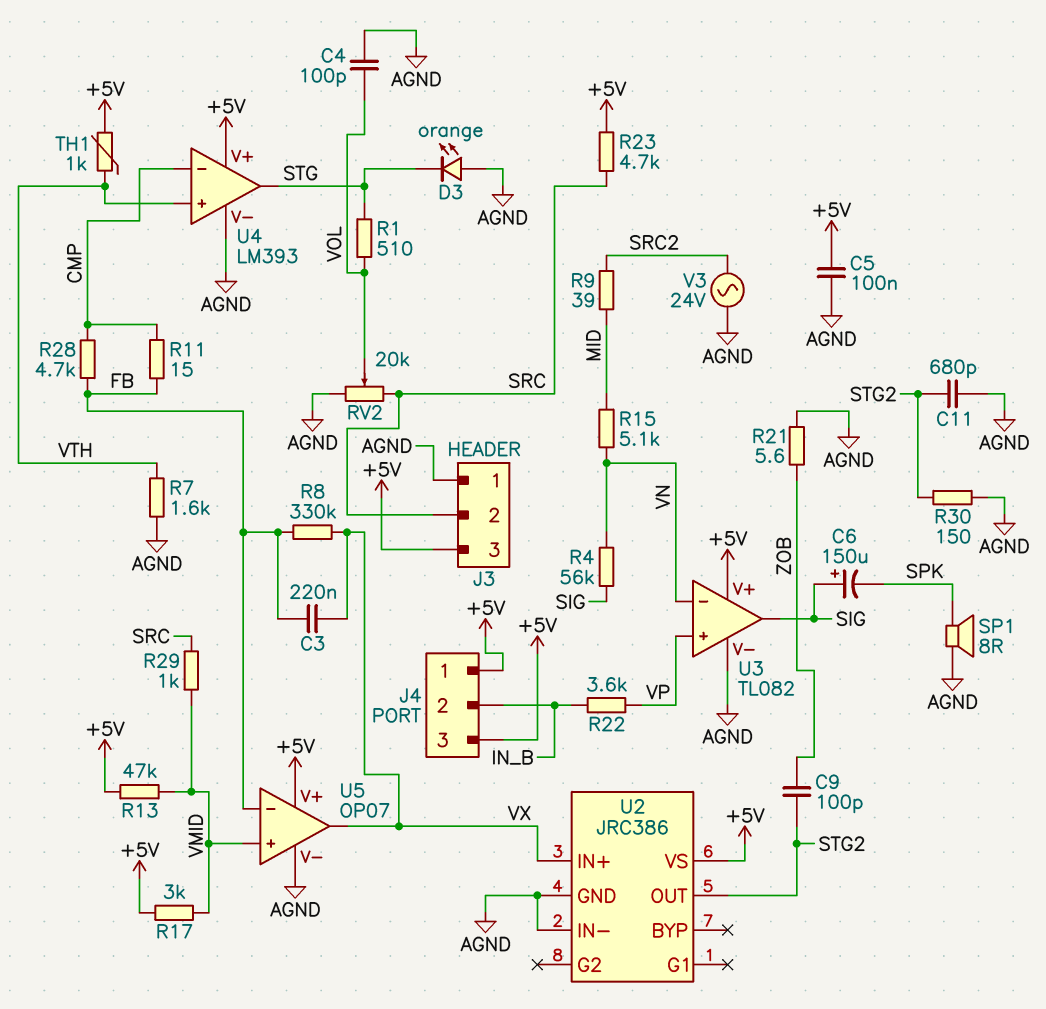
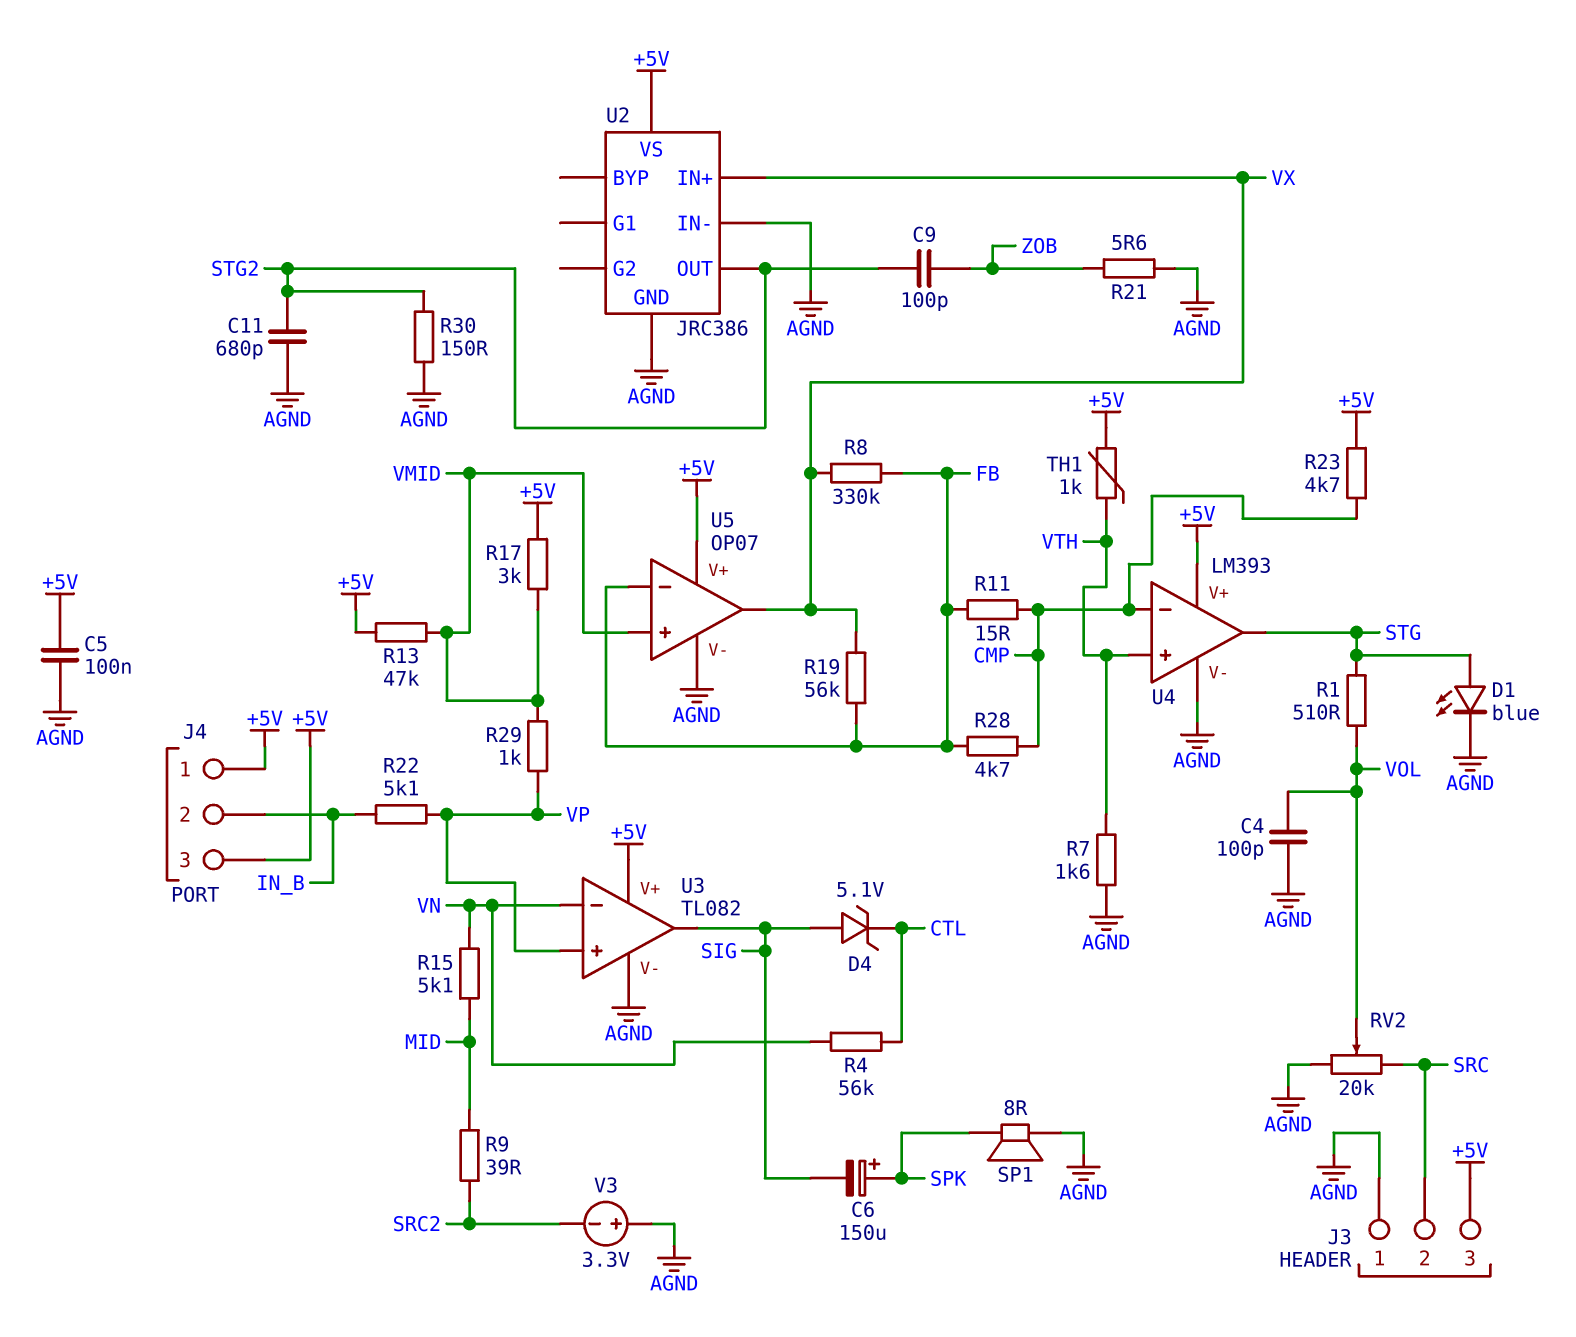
C3: 220nF (FB, VX) -> none
C6: 150uF (plus SIG, minus SPK) -> 150uF (plus SPK, minus SIG)
D1: none -> LED blue (A STG, K AGND)
D3: LED orange (A AGND, K STG) -> none
D4: none -> zener 5.1V (A SIG, K CTL)
R4: 56k (SIG, VN) -> 56k (CTL, VN)
R19: none -> 56k (FB, VX)
R22: 3.6k (IN_B, VP) -> 5.1k (IN_B, VP)
R23: 4.7k (+5V, SRC) -> 4.7k (+5V, CMP)
R29: 1k (SRC, VMID) -> 1k (VMID, VP)
V3: AC 24V (AGND, SRC2) -> 3.3V (plus AGND, minus SRC2)

